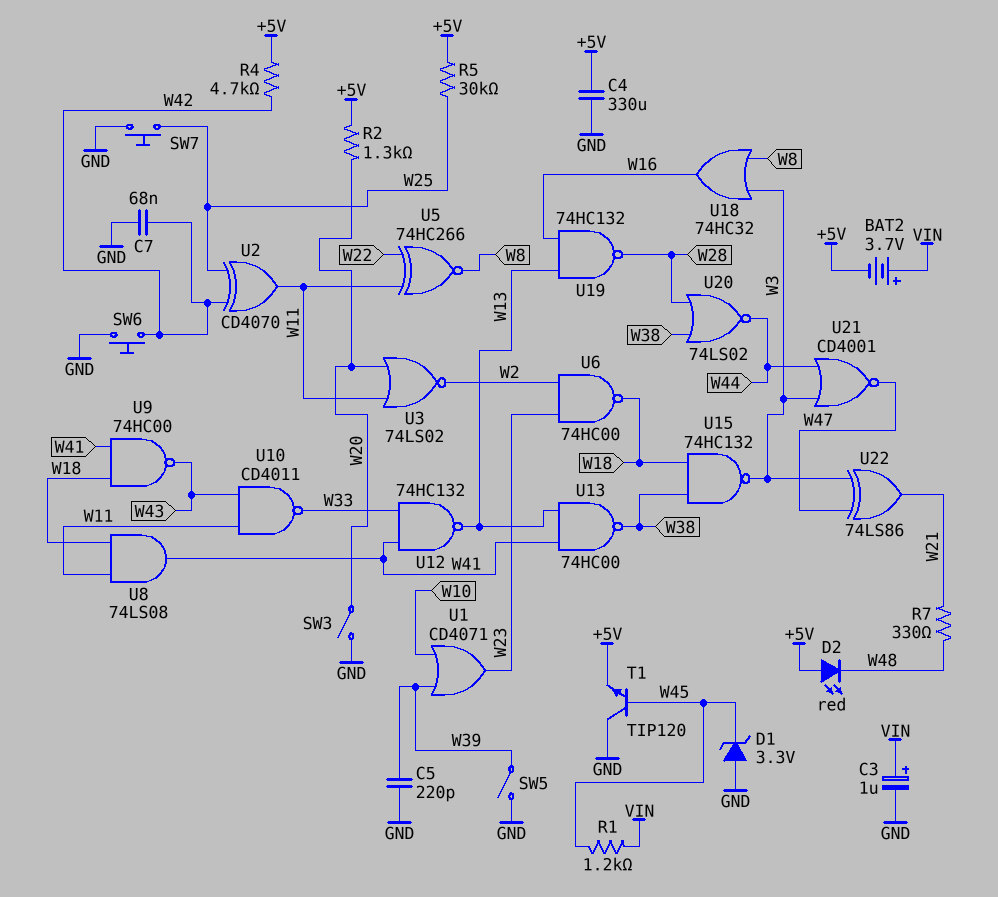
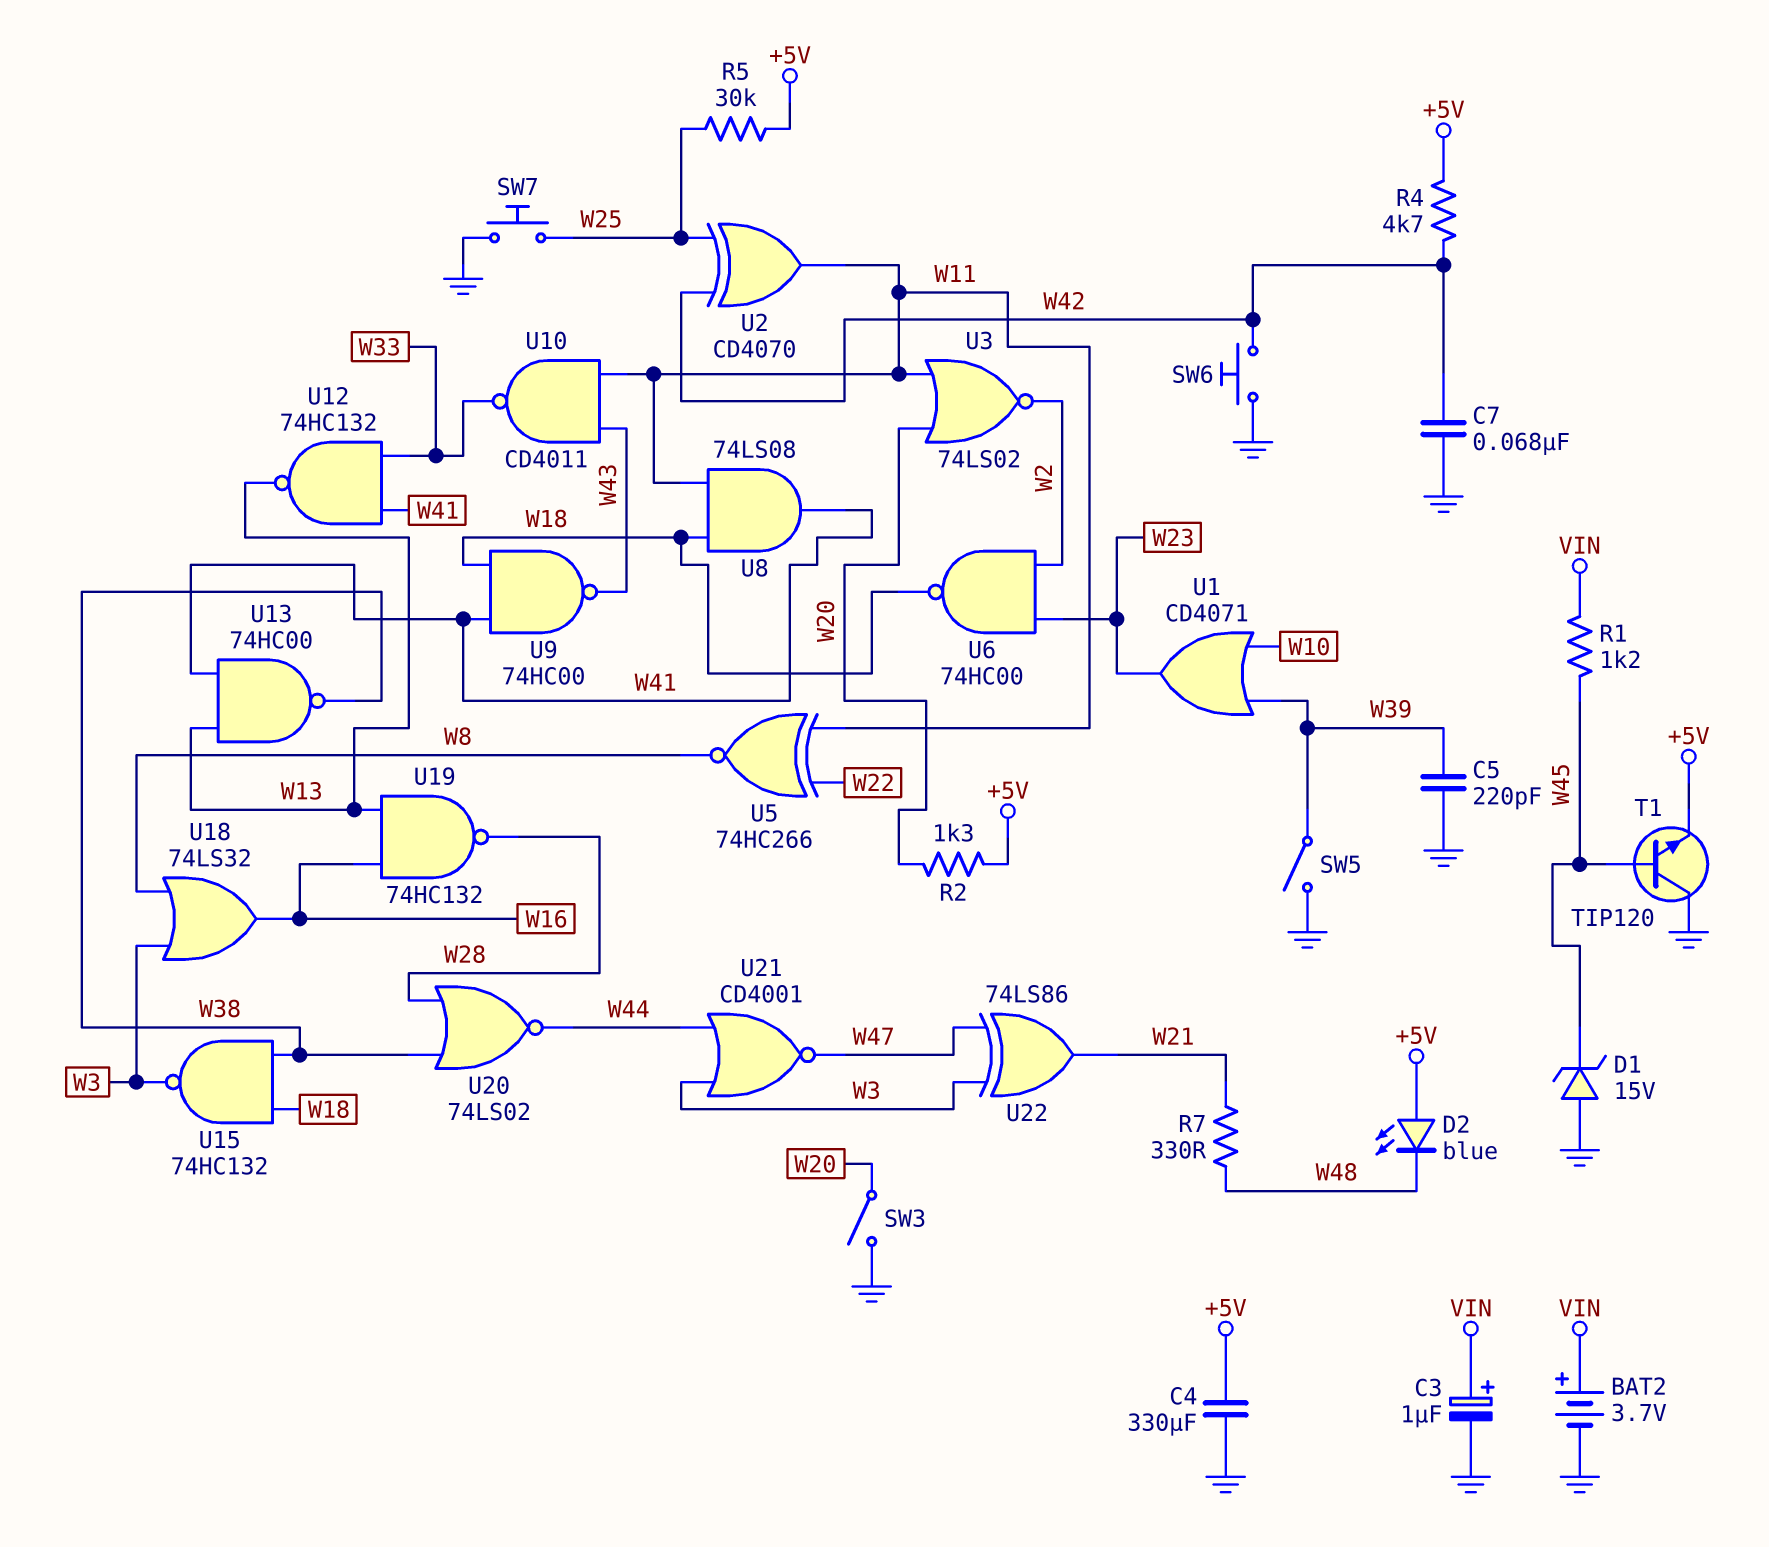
BAT2: 3.7V (plus VIN, minus +5V) -> 3.7V (plus VIN, minus GND)
D1: zener 3.3V (A GND, K W45) -> zener 15V (A GND, K W45)
D2: LED red (A +5V, K W48) -> LED blue (A +5V, K W48)
U18: OR 74HC32 (in W3, in W8, out W16) -> OR 74LS32 (in W3, in W8, out W16)

